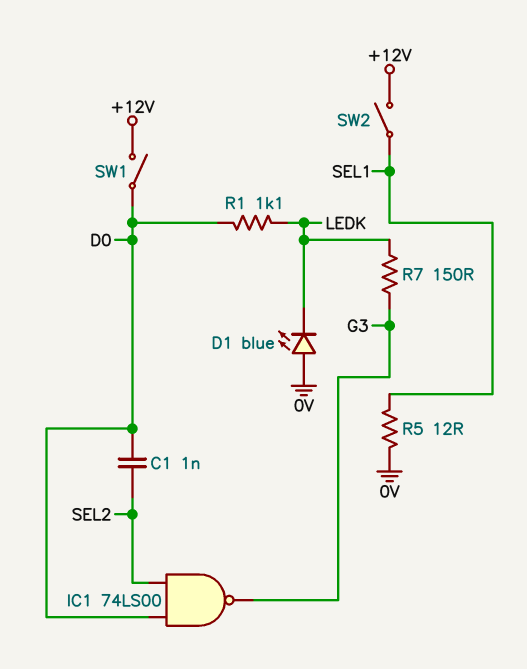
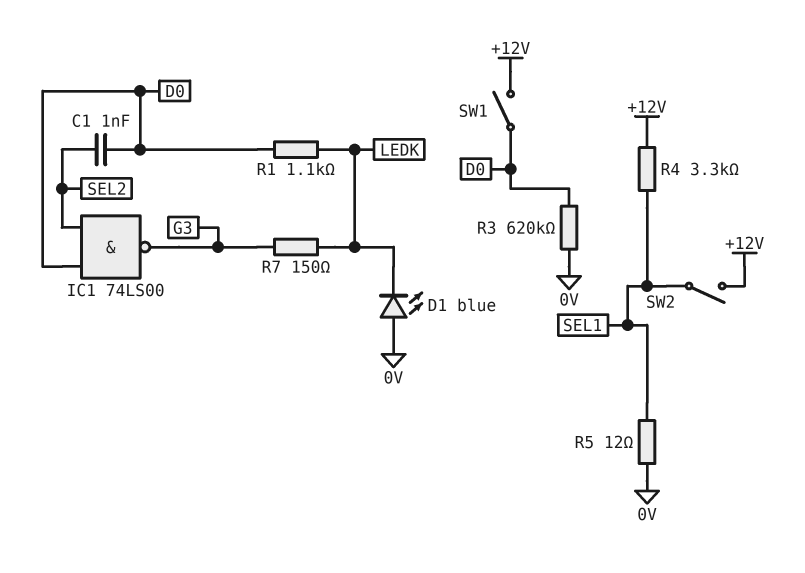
R3: none -> 620k (0V, D0)
R4: none -> 3.3k (+12V, SEL1)

